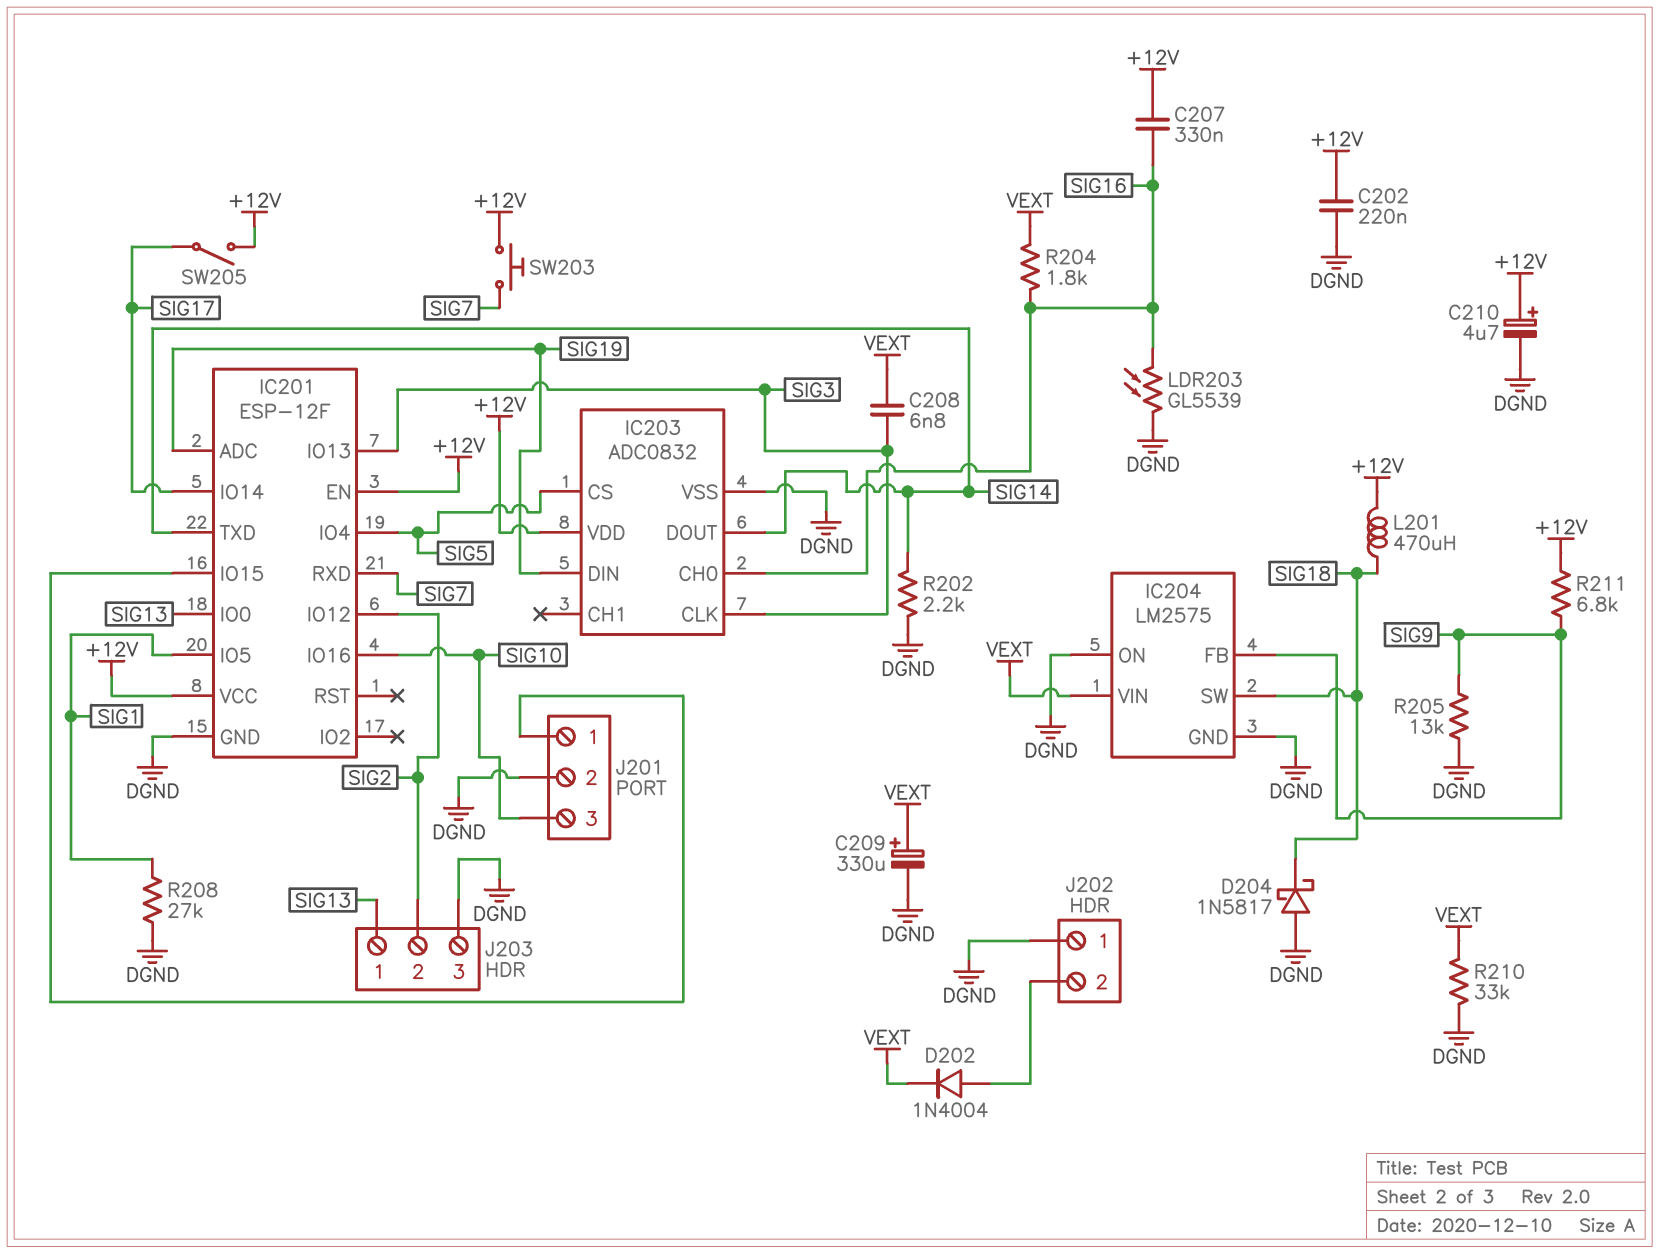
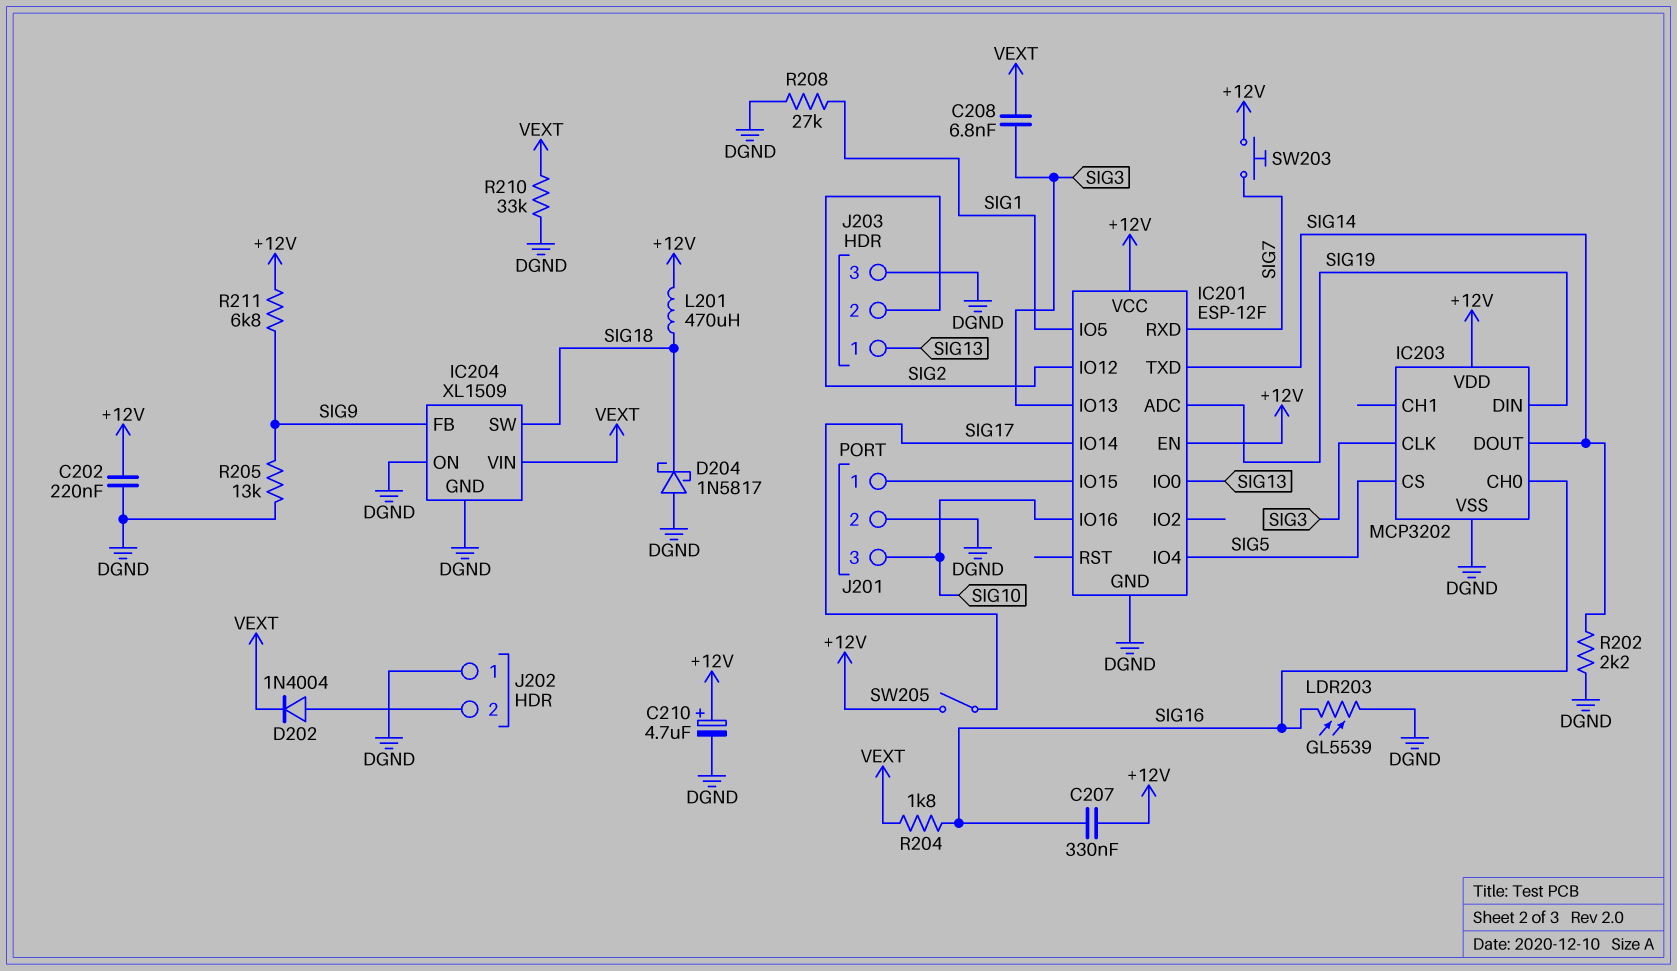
C209: 330uF (plus VEXT, minus DGND) -> none
IC203: ADC0832 -> MCP3202
IC204: LM2575 -> XL1509

